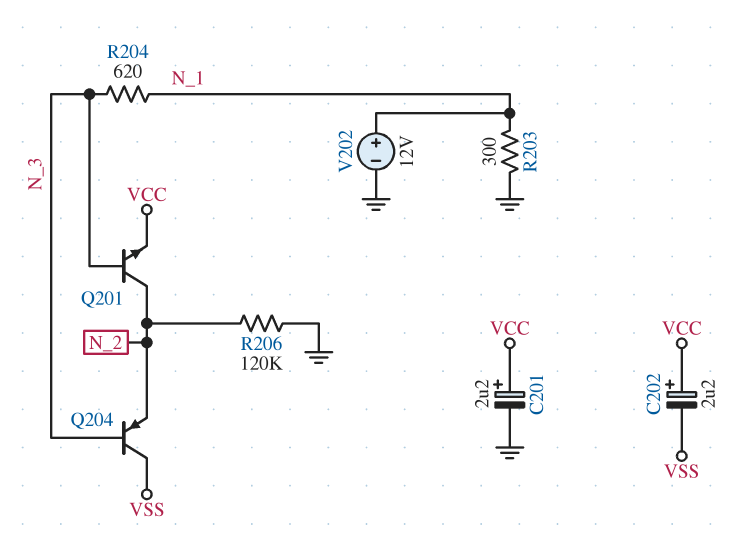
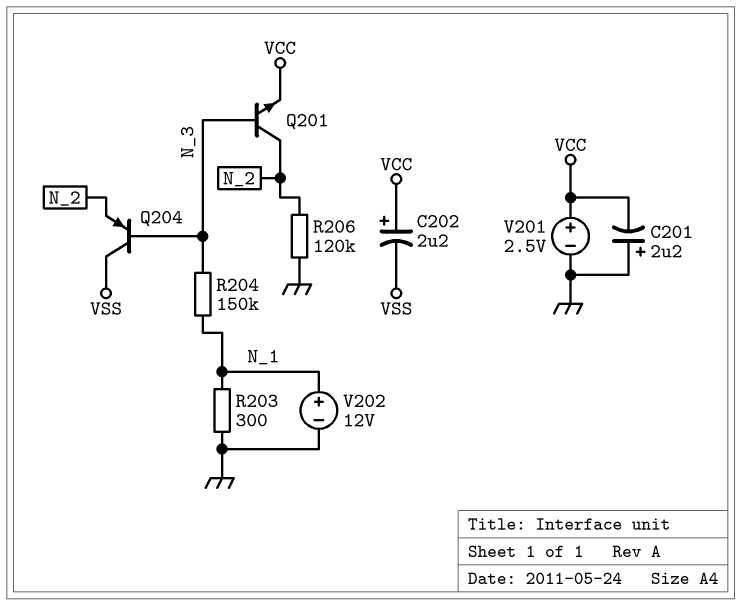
C201: 2.2uF (plus VCC, minus GND) -> 2.2uF (plus GND, minus VCC)
R204: 620 (N_1, N_3) -> 150k (N_1, N_3)
V201: none -> 2.5V (plus VCC, minus GND)

